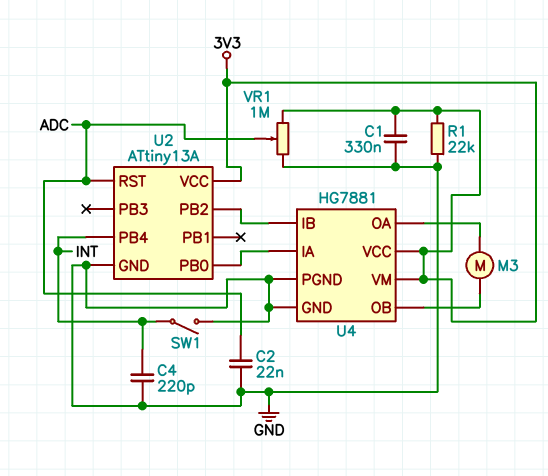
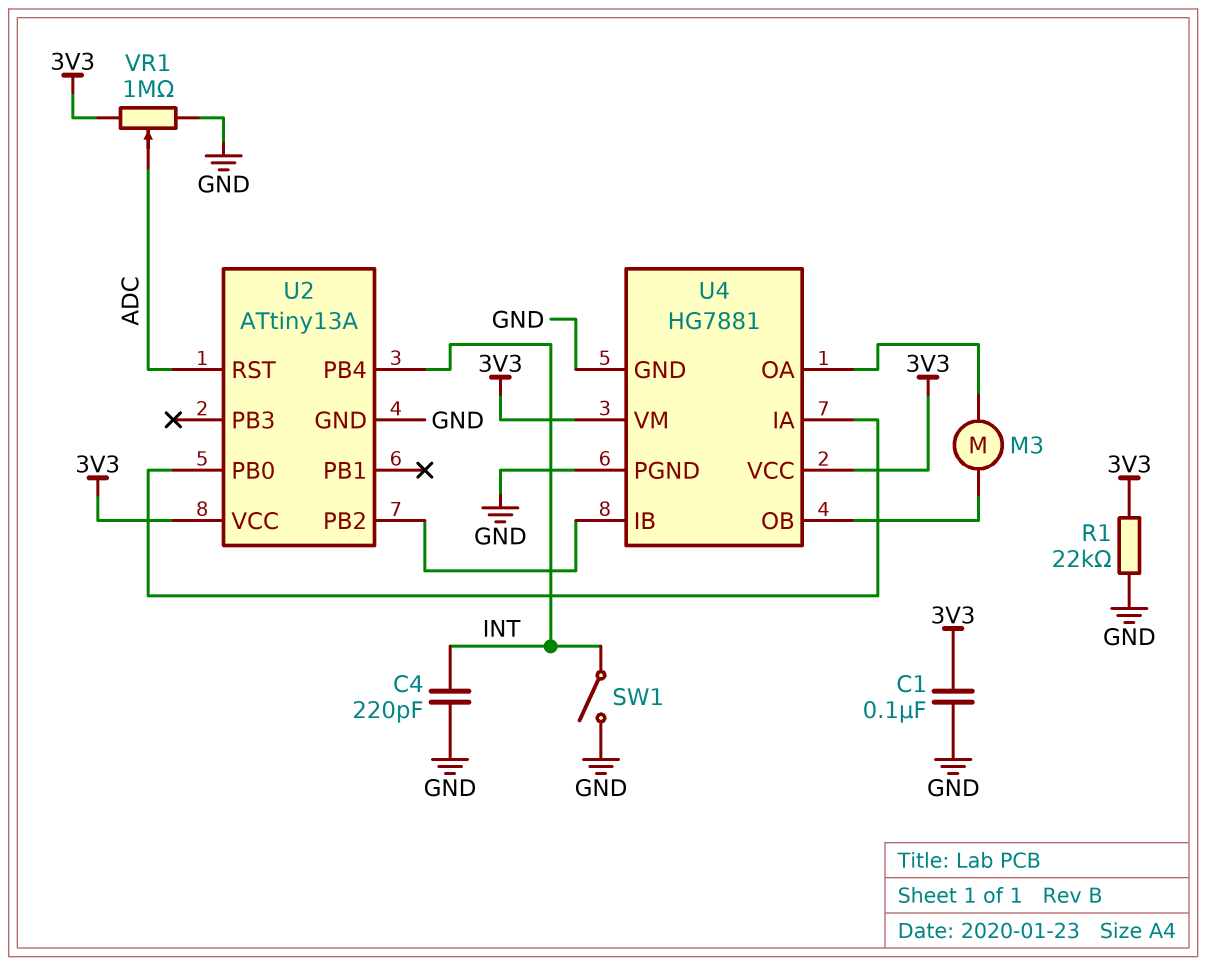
C1: 330nF (3V3, GND) -> 100nF (3V3, GND)
C2: 22nF (ADC, GND) -> none

